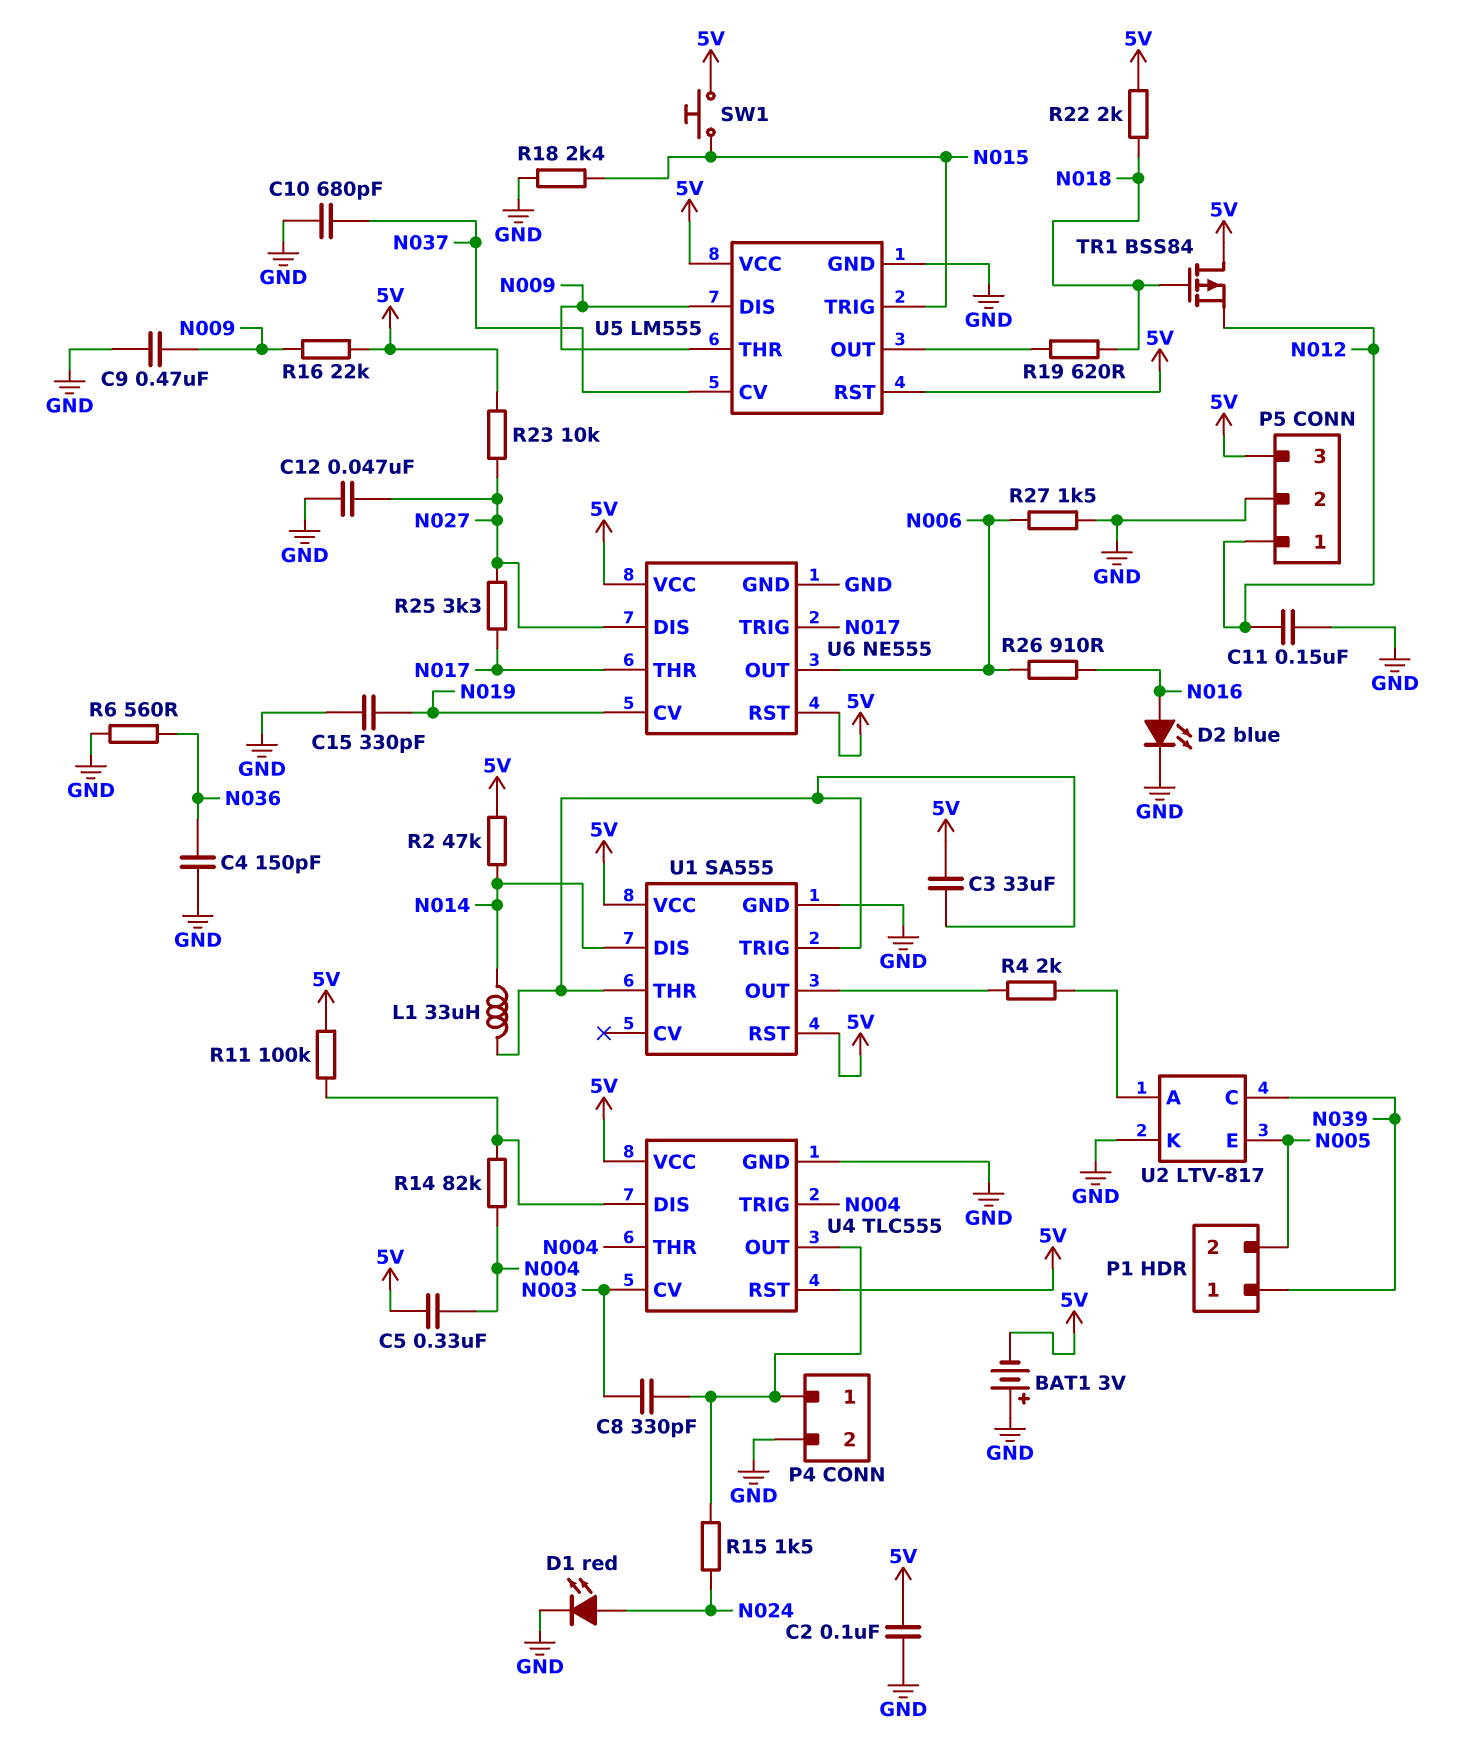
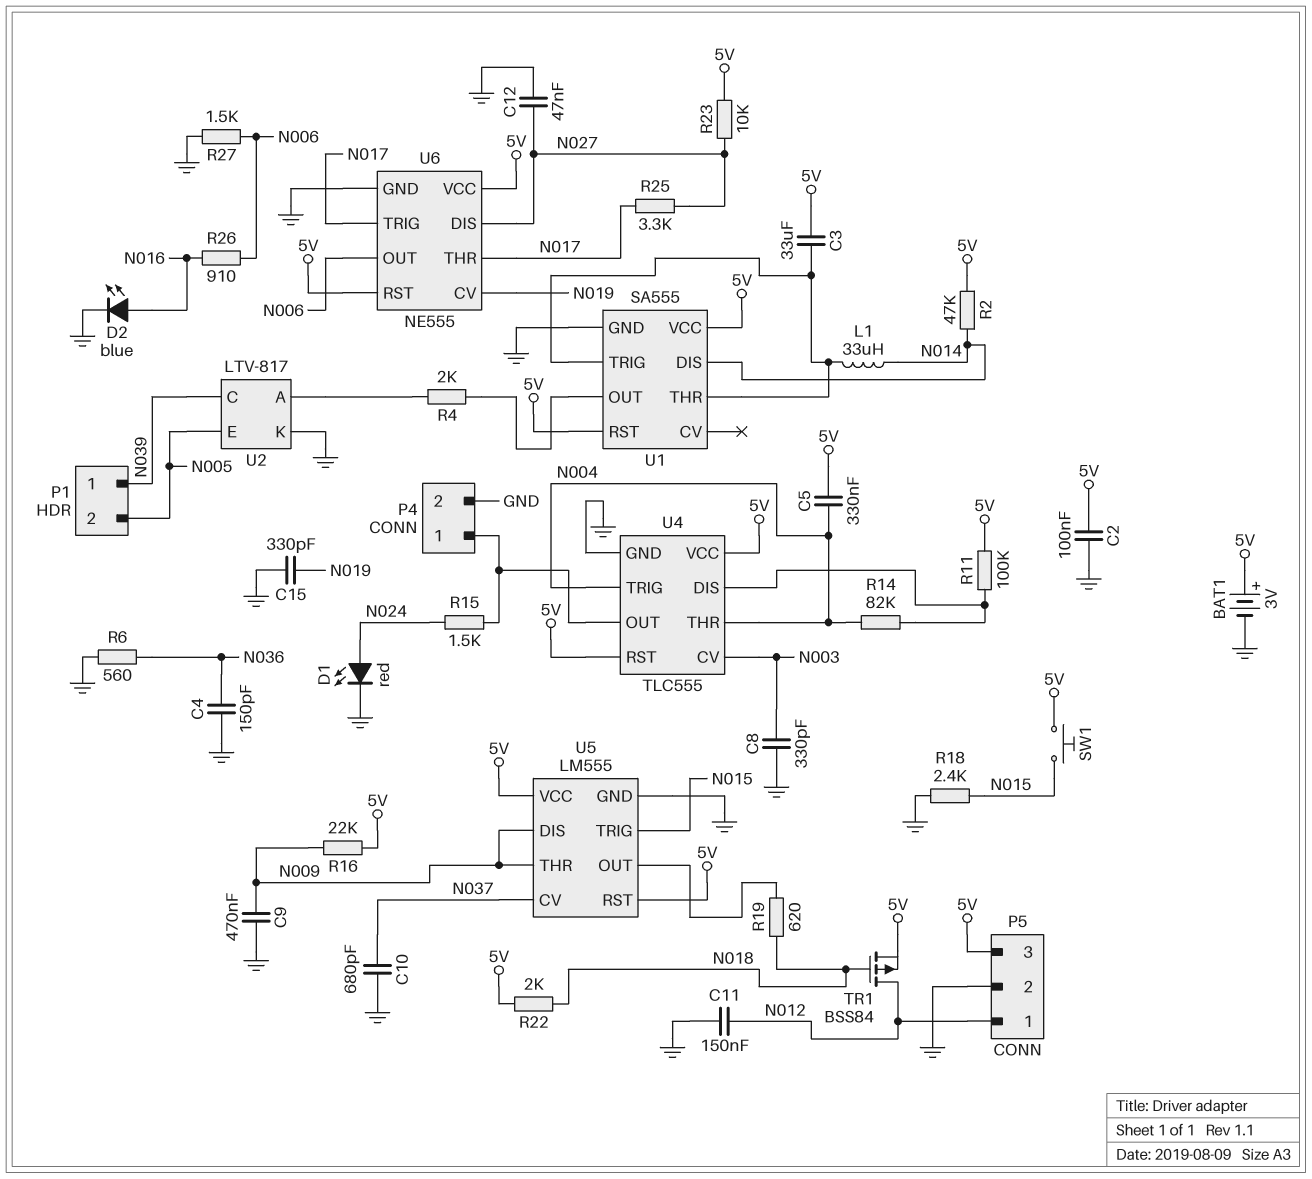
BAT1: 3V (plus GND, minus 5V) -> 3V (plus 5V, minus GND)
C8: 330pF (N003, P4/1) -> 330pF (GND, N003)
TR1: PMOS BSS84 (G N018, D 5V, S N012) -> PMOS BSS84 (G N018, D N012, S 5V)

